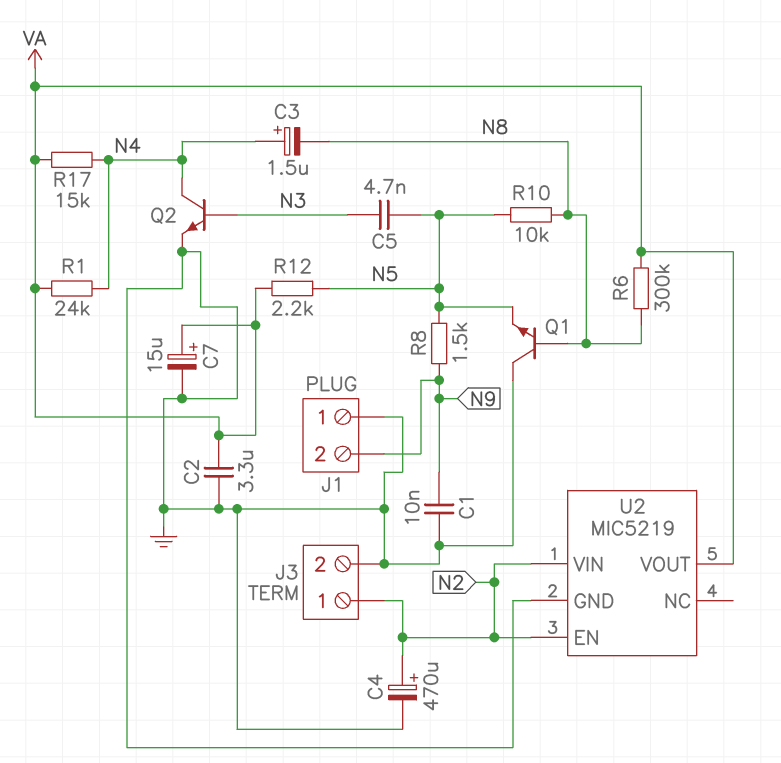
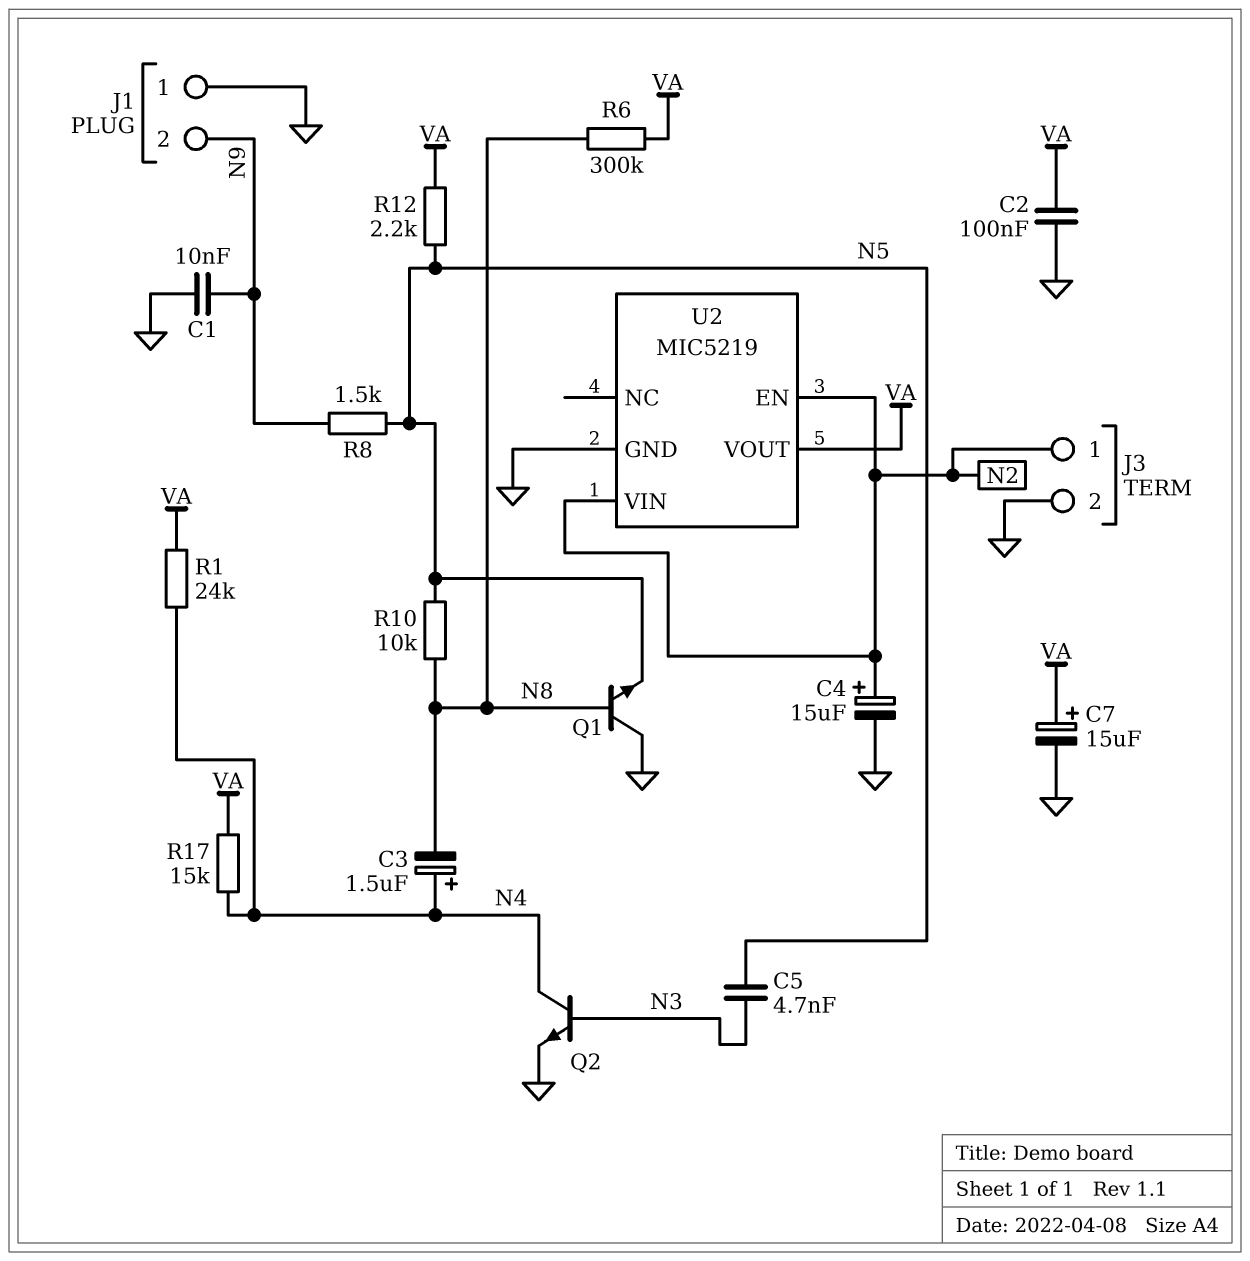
C2: 3.3uF (GND, VA) -> 100nF (GND, VA)
C4: 470uF (plus N2, minus GND) -> 15uF (plus N2, minus GND)

